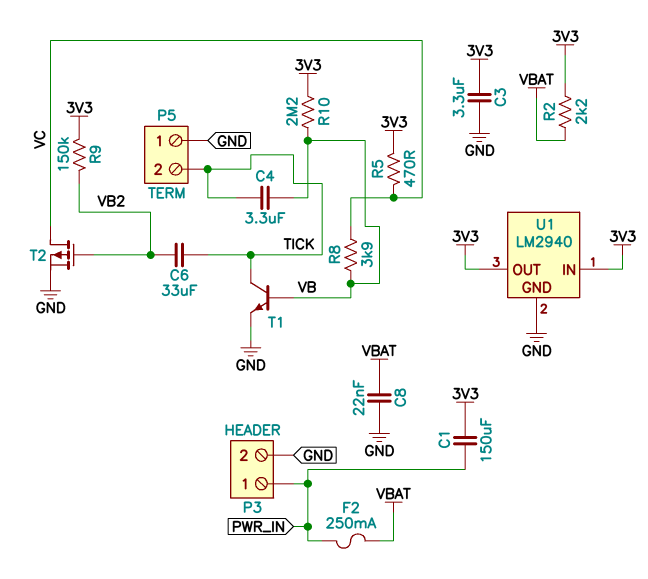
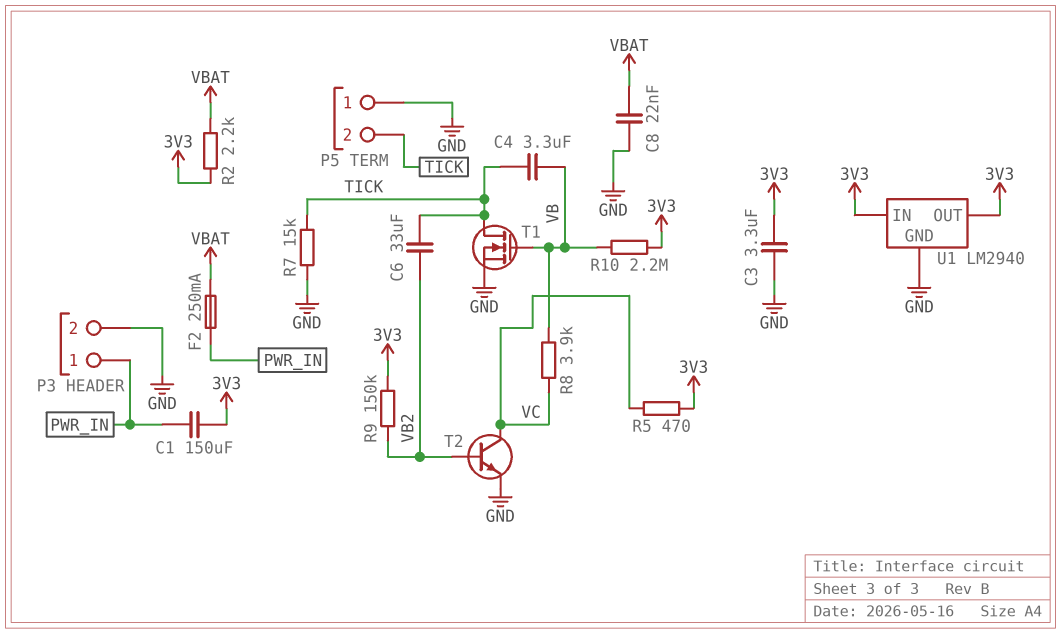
R7: none -> 15k (GND, TICK)
T1: NPN (B VB, C TICK, E GND) -> NMOS (G VB, D TICK, S GND)
T2: PMOS (G VB2, D VC, S GND) -> NPN (B VB2, C VC, E GND)

